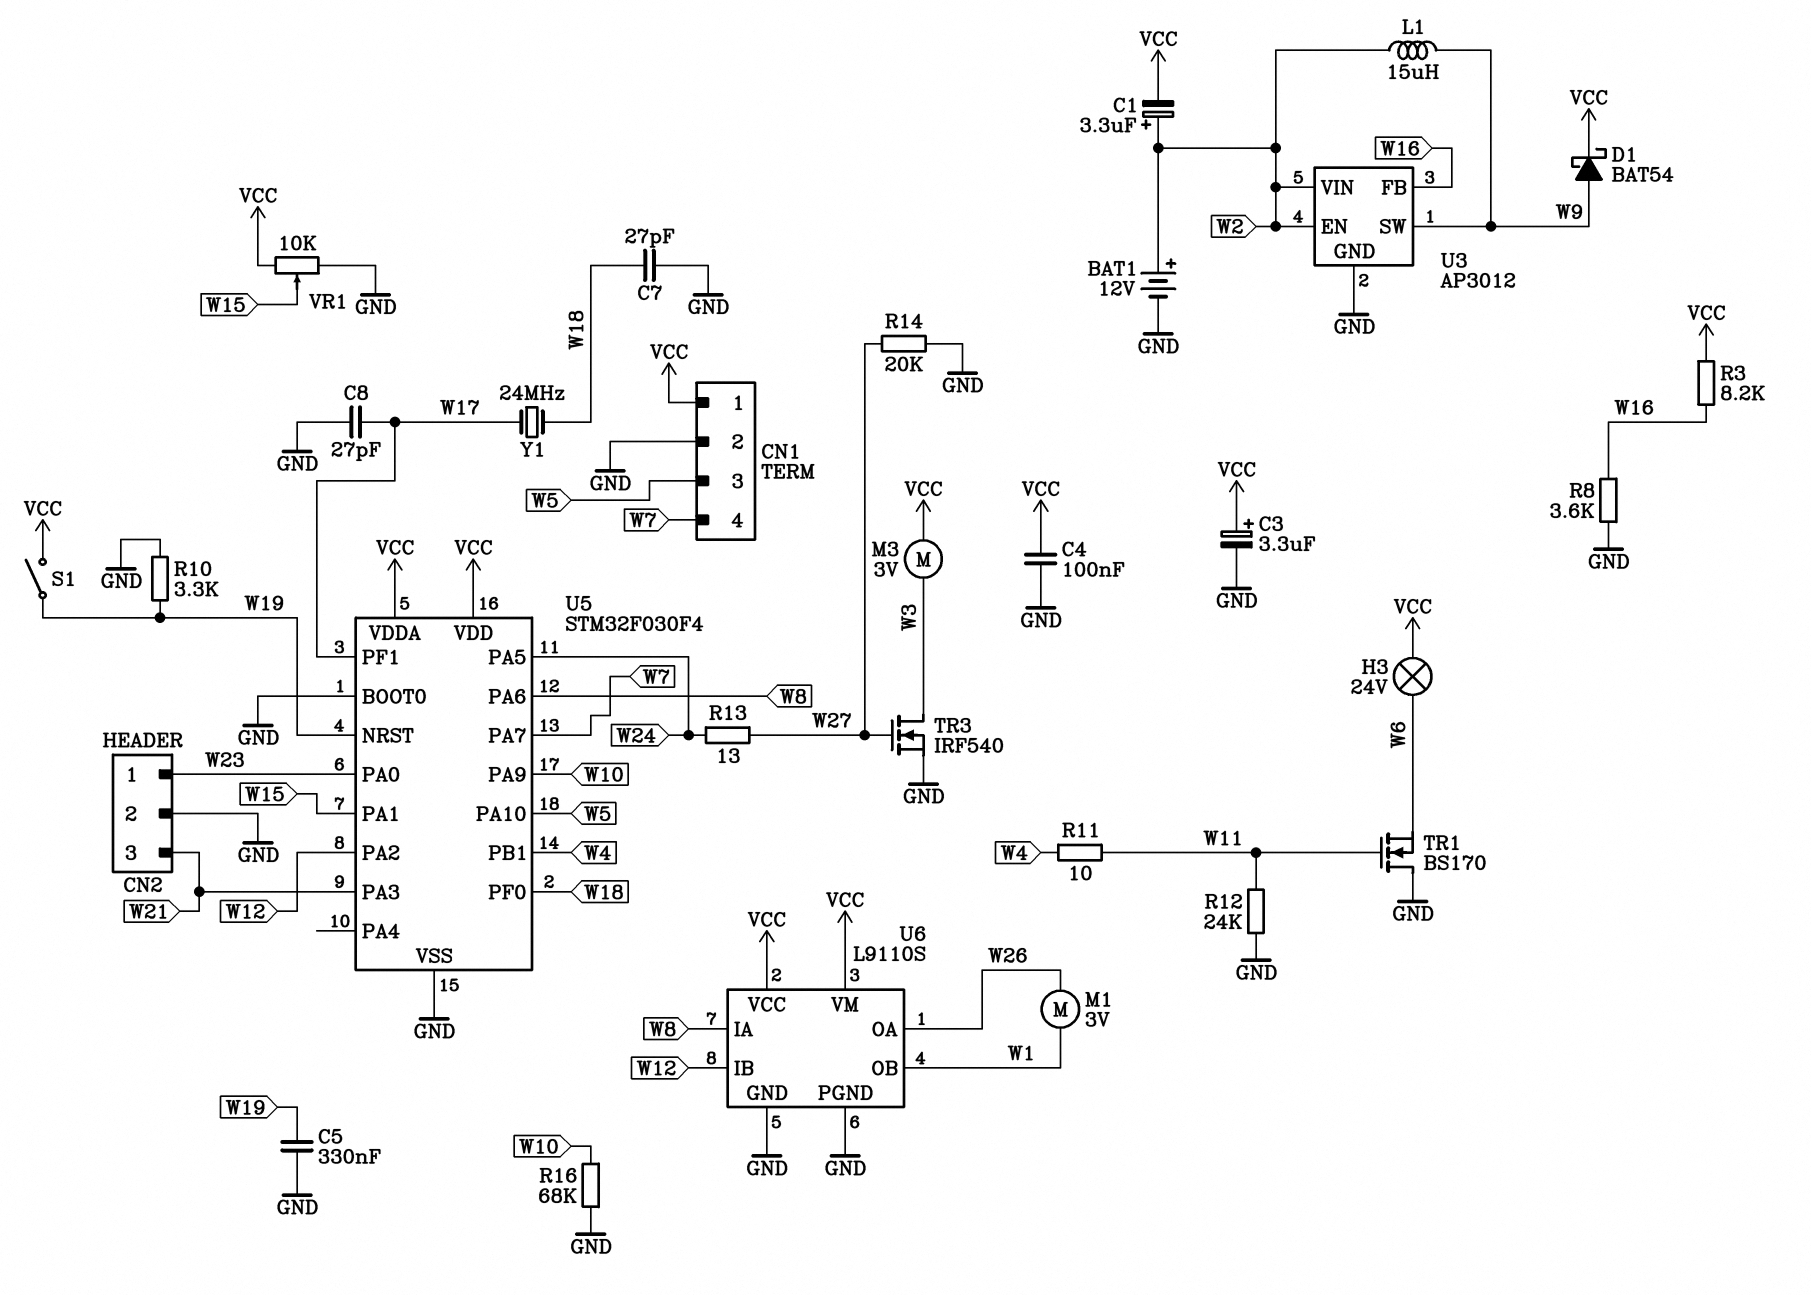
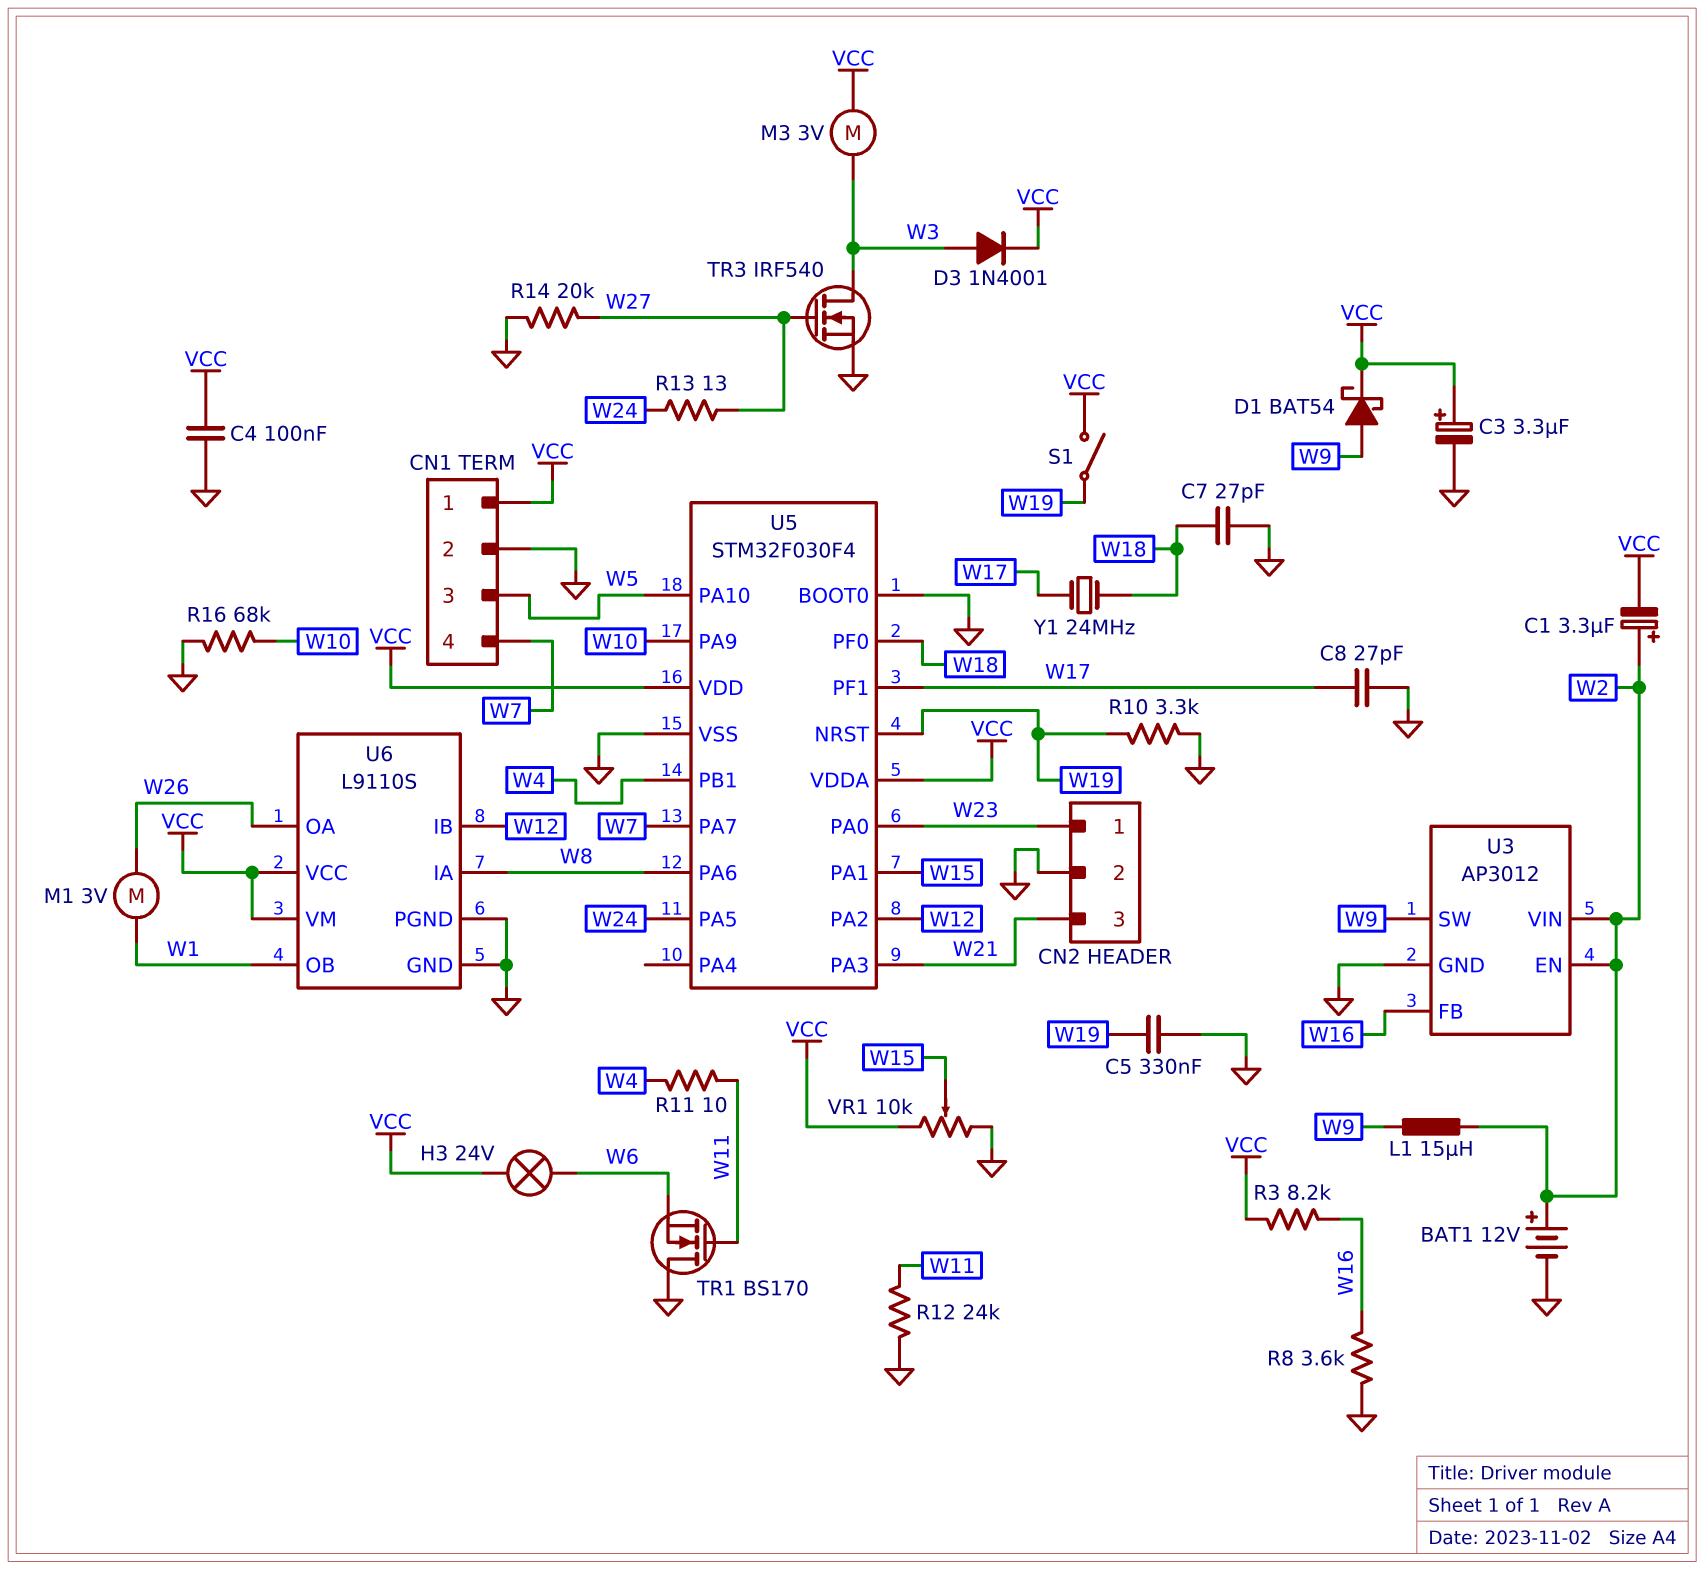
D3: none -> diode 1N4001 (A W3, K VCC)

